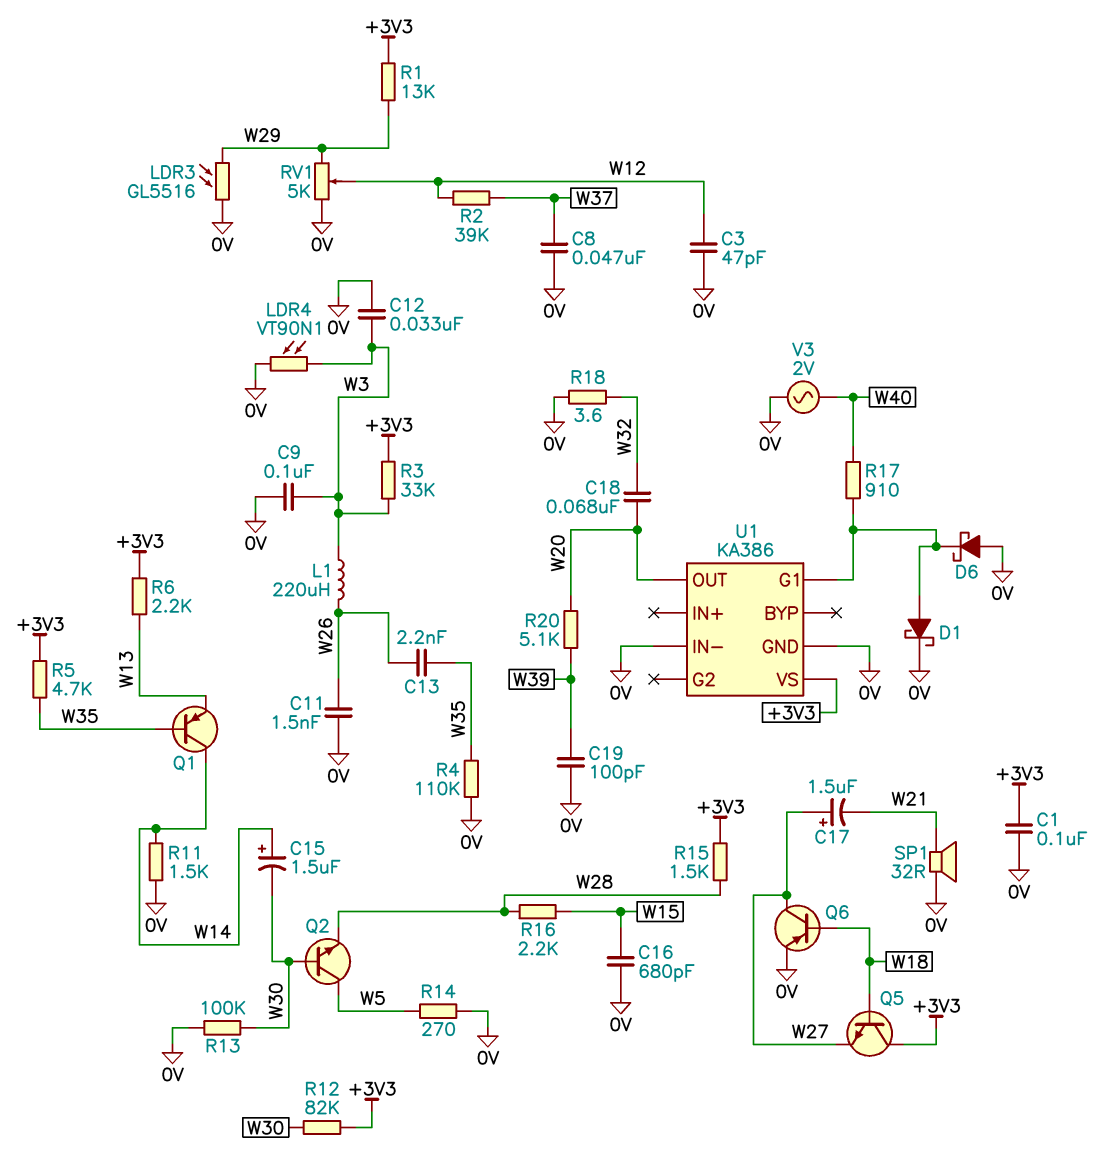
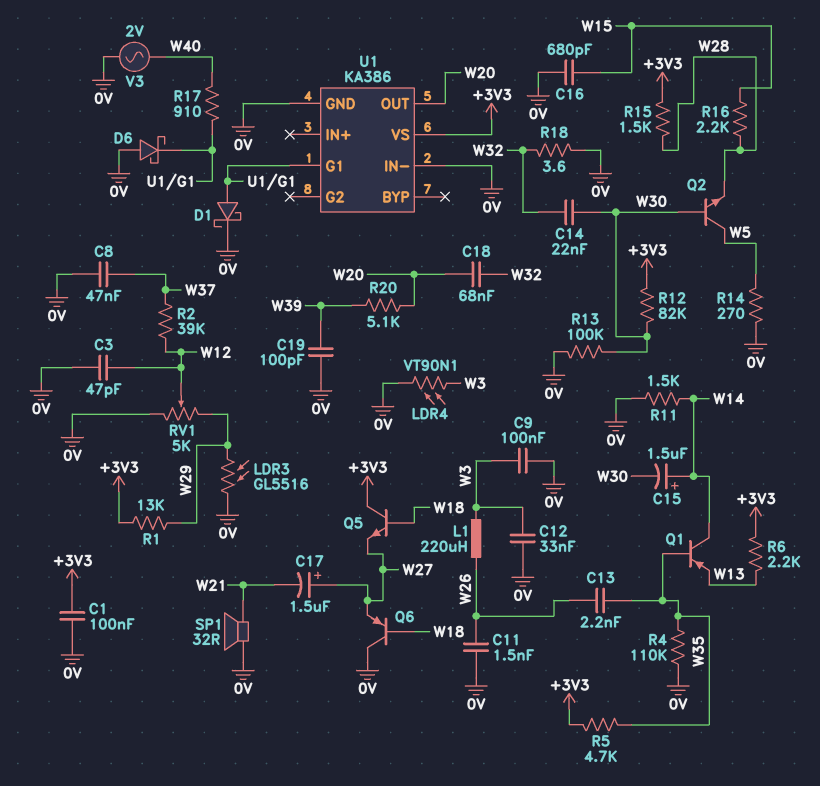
C14: none -> 22nF (W30, W32)
Q6: PNP (B W18, C W27, E 0V) -> PNP (B W18, C 0V, E W27)
R3: 33k (+3V3, W3) -> none

